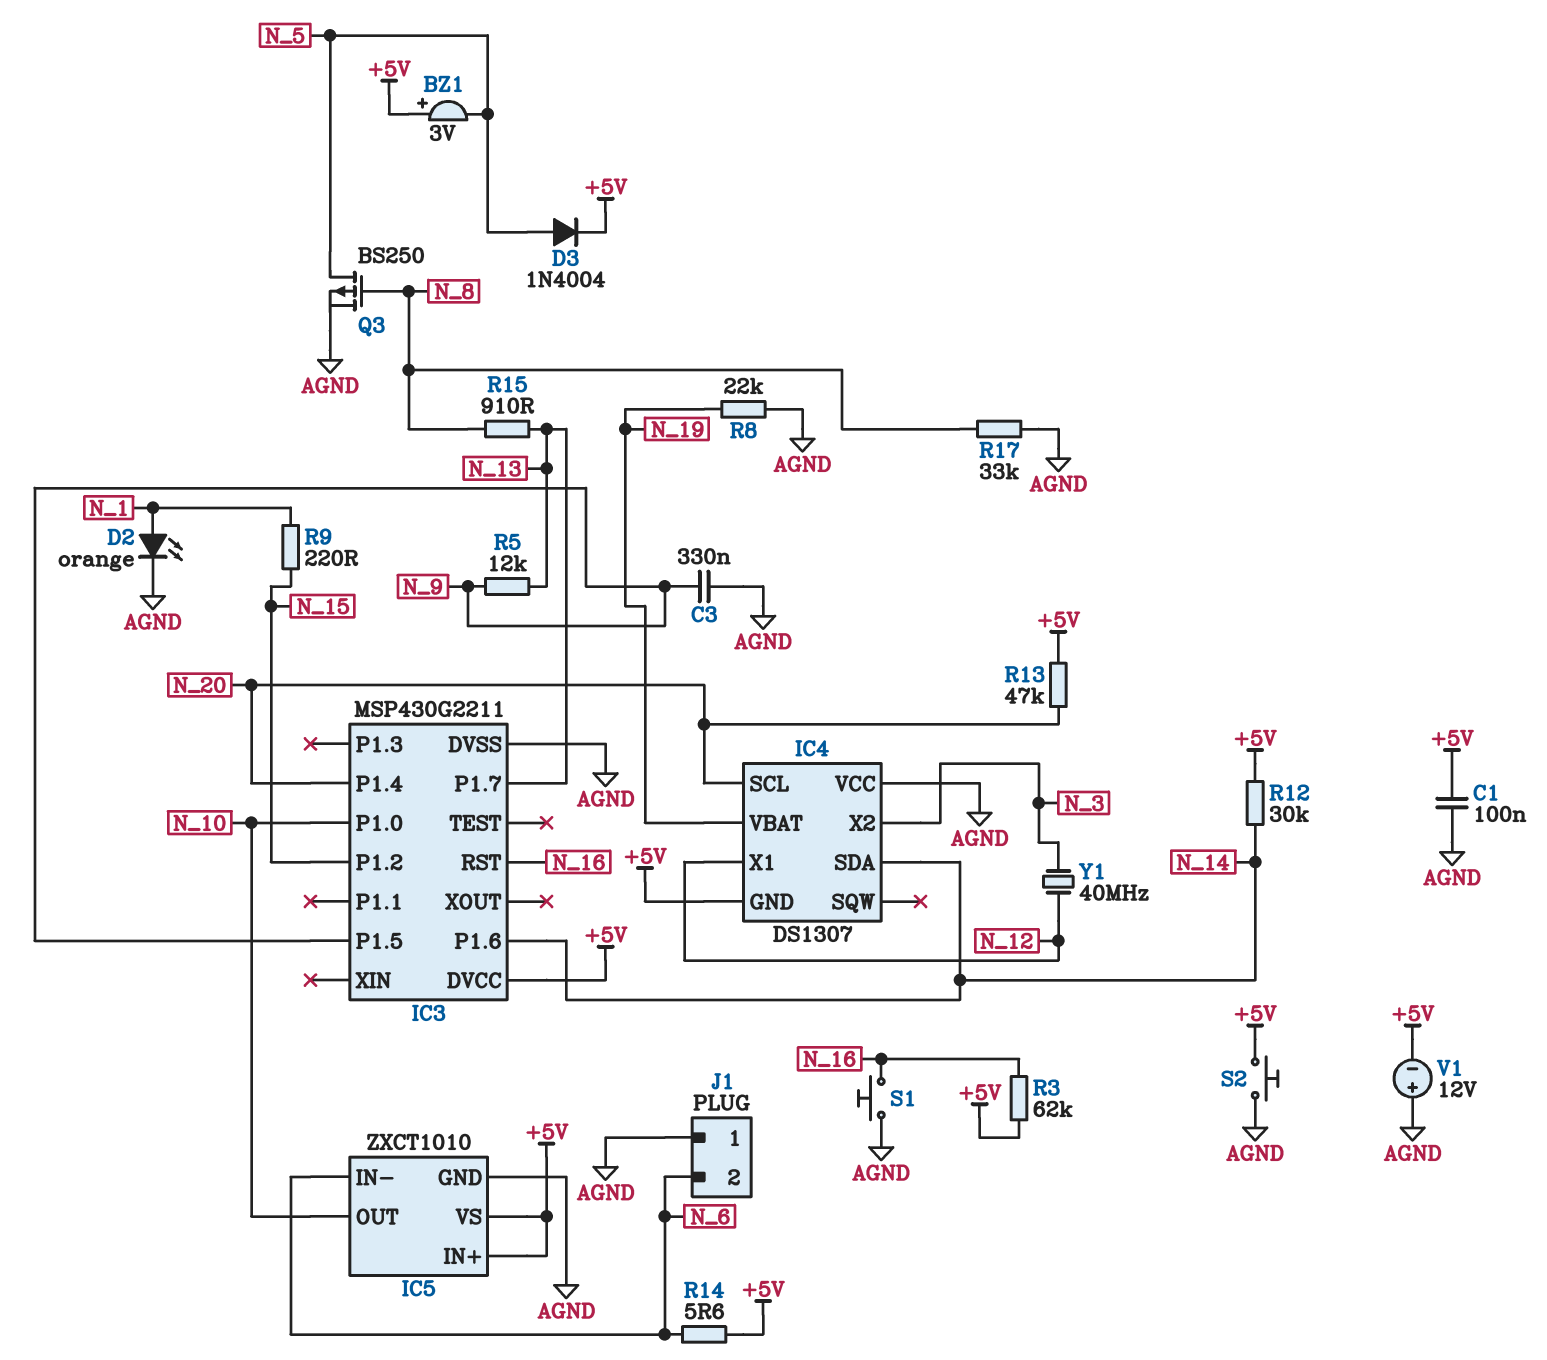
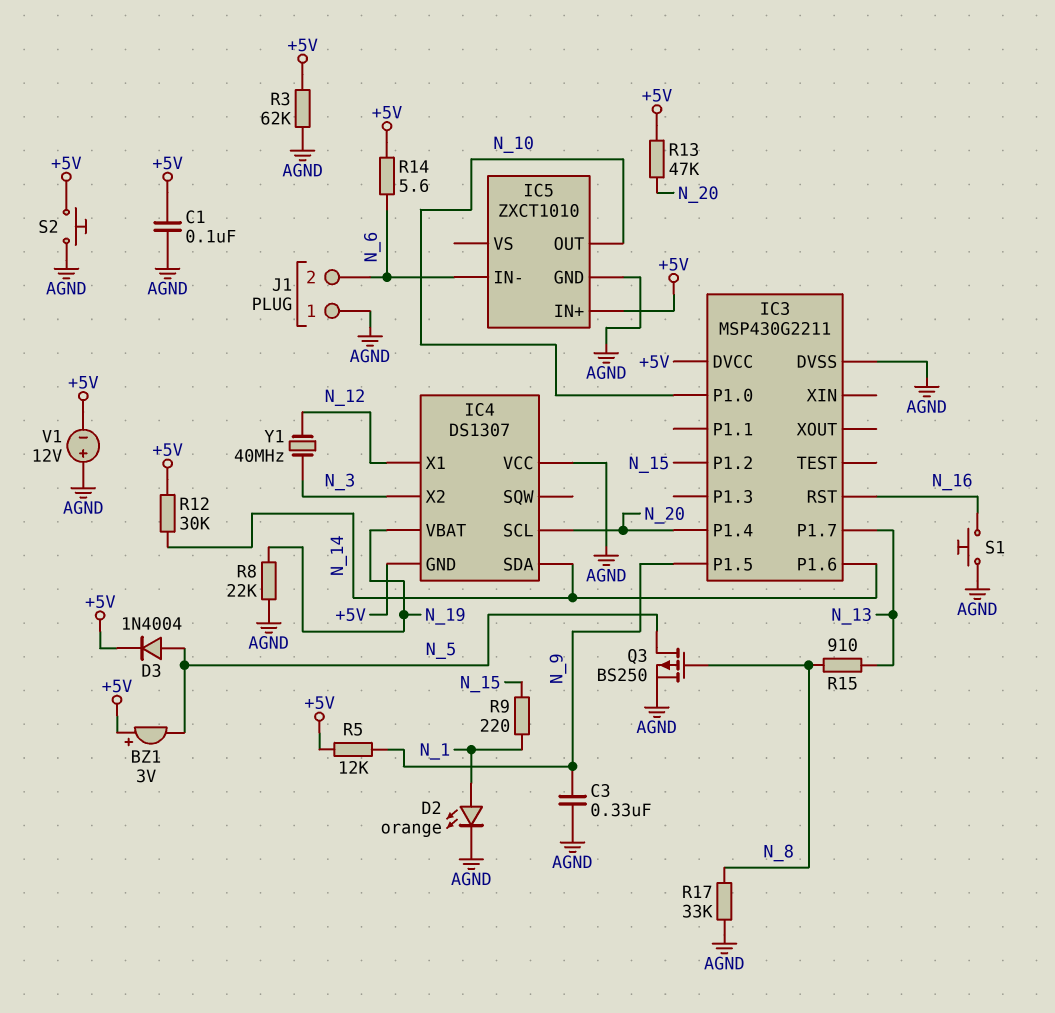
IC5 pin VS: +5V -> none
R3: 62k (+5V, N_16) -> 62k (+5V, AGND)
R5: 12k (N_9, N_13) -> 12k (+5V, N_9)

